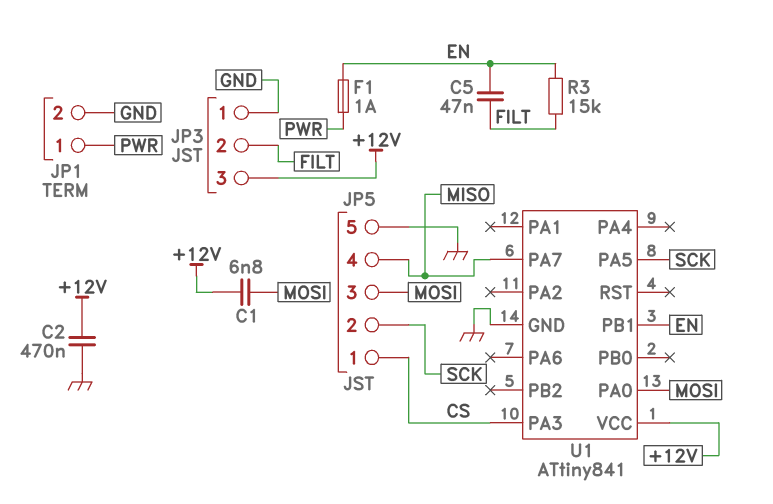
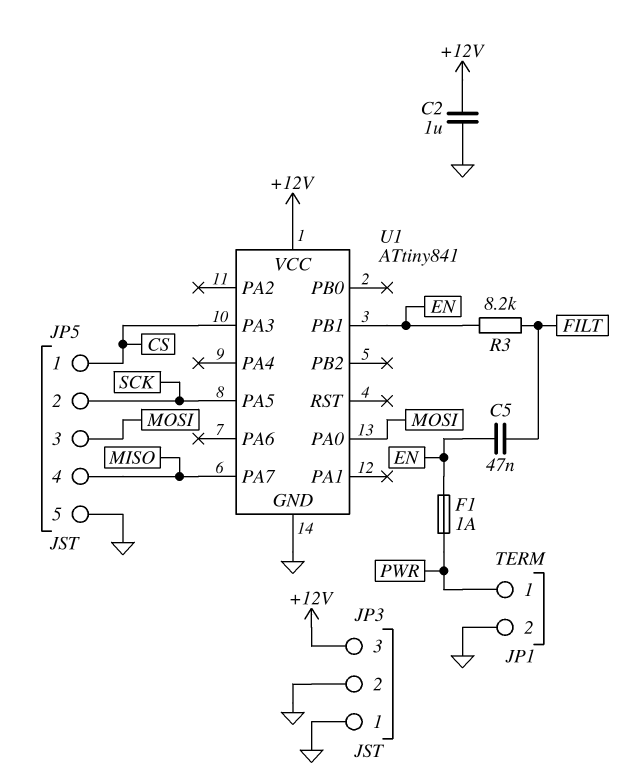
C1: 6.8nF (+12V, MOSI) -> none
C2: 470nF (+12V, GND) -> 1uF (+12V, GND)
JP3 pin 2: FILT -> GND
R3: 15k (EN, FILT) -> 8.2k (EN, FILT)

